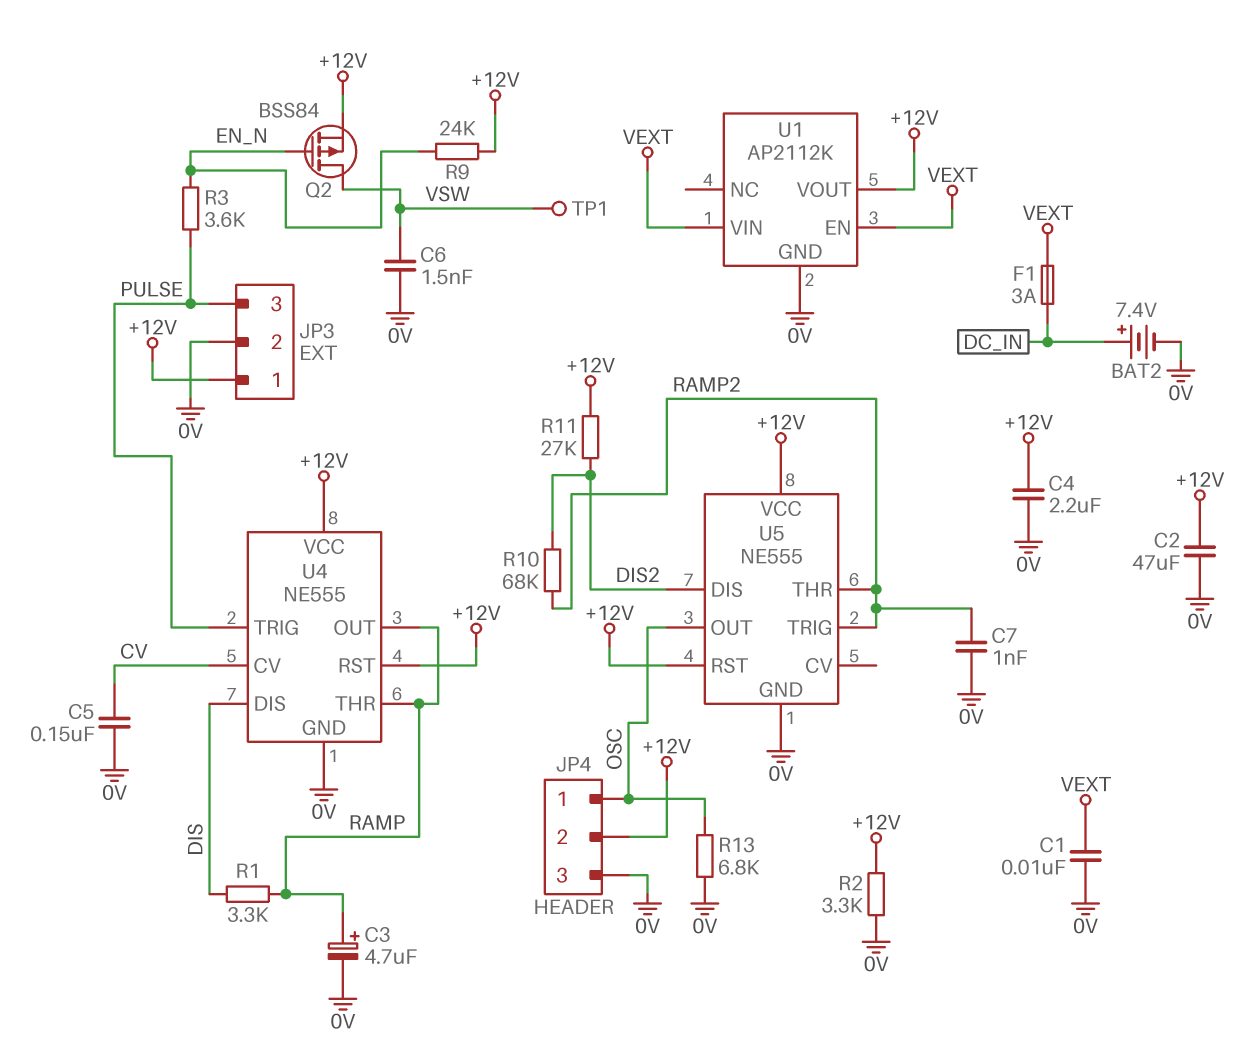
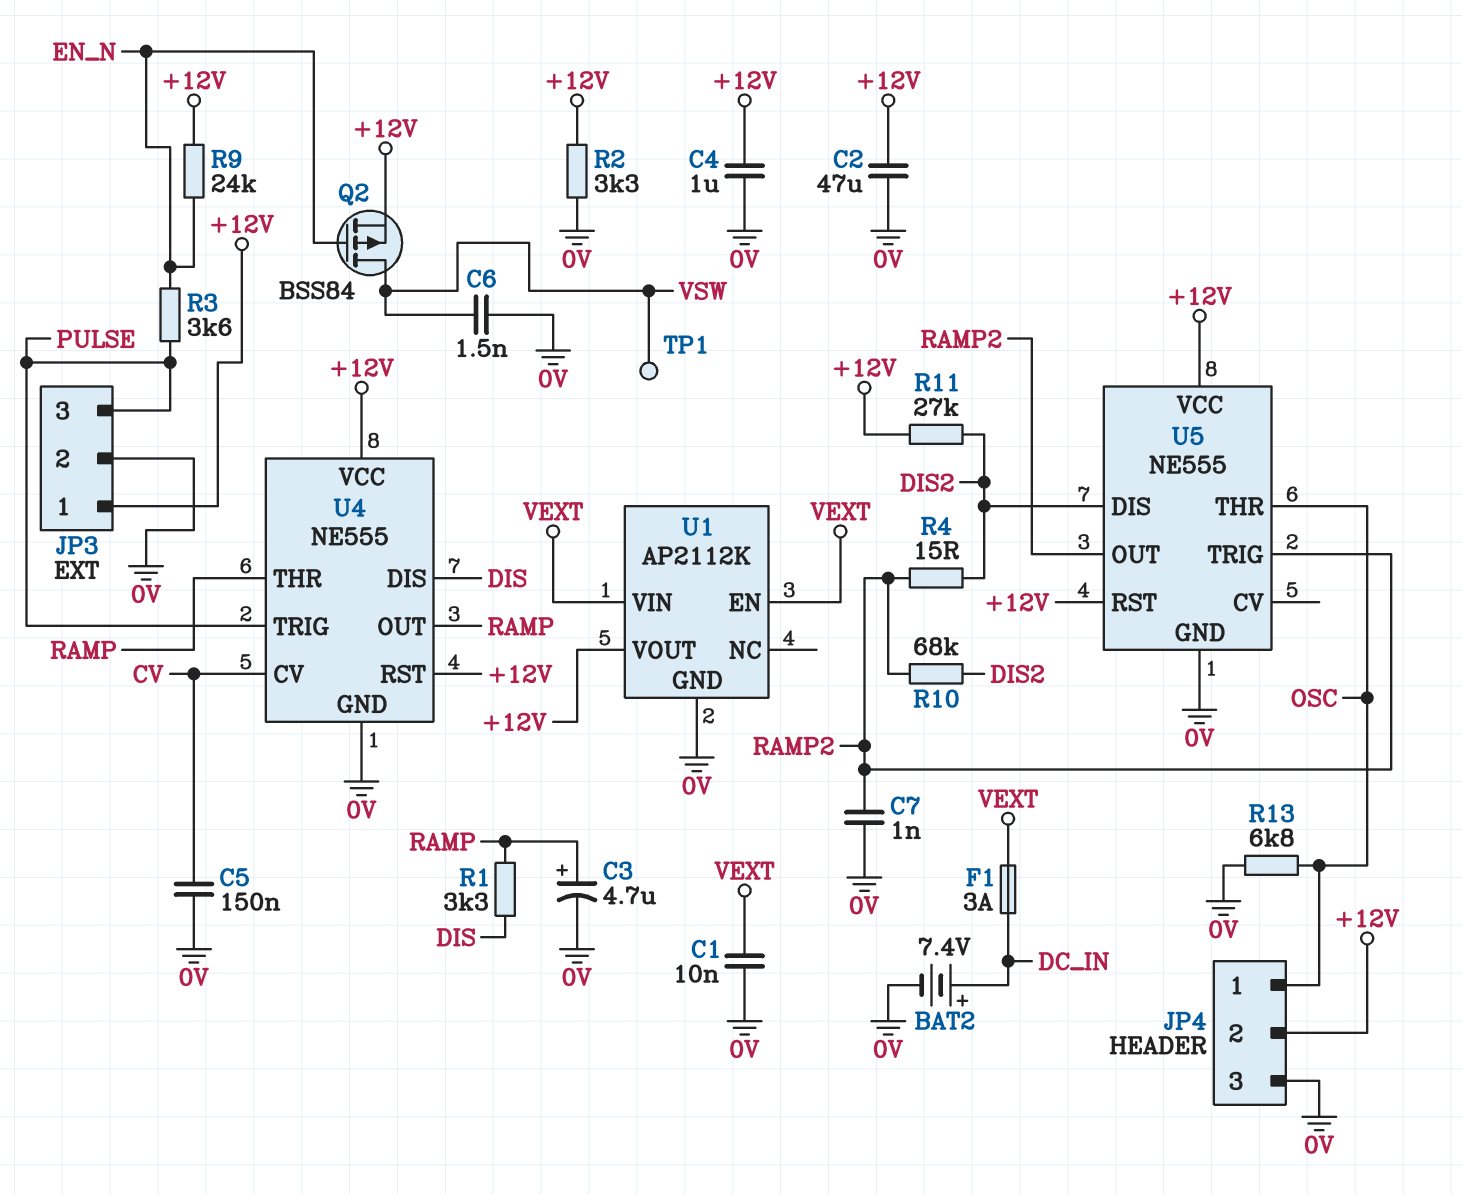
C4: 2.2uF (+12V, 0V) -> 1uF (+12V, 0V)
R4: none -> 15 (DIS2, RAMP2)
U5 pin OUT: OSC -> RAMP2
U5 pin THR: RAMP2 -> OSC

